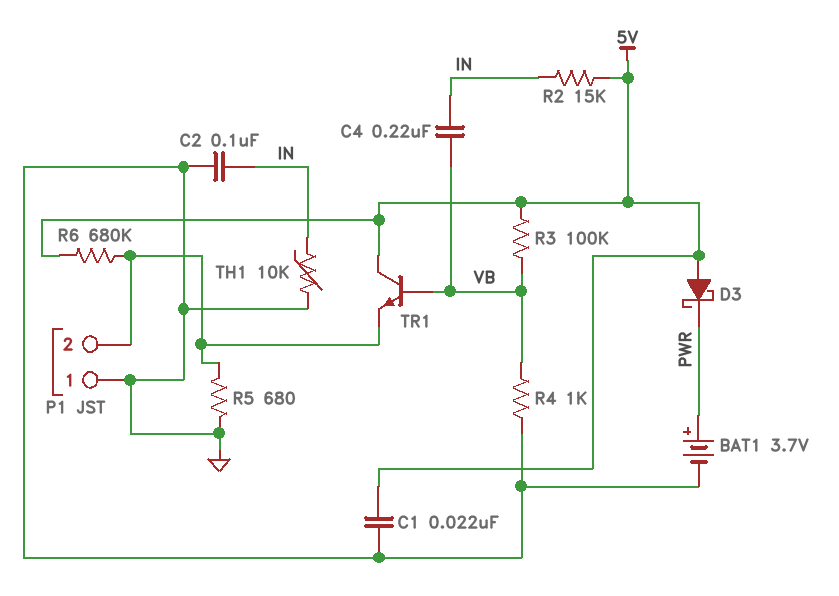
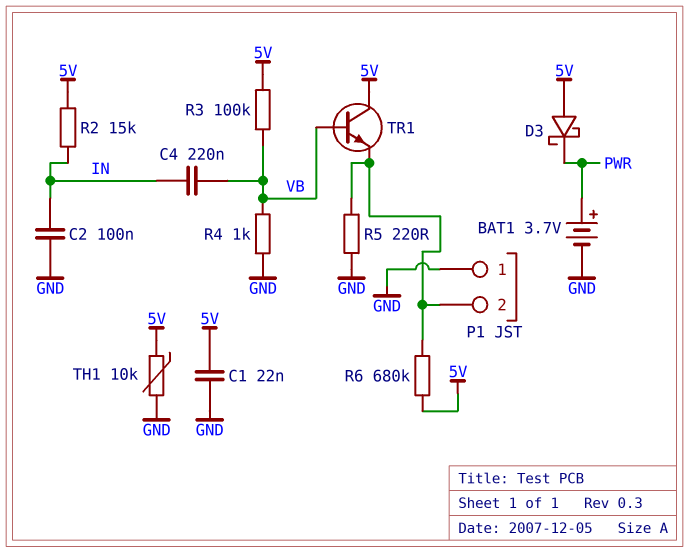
R5: 680 (GND, P1/2) -> 220 (GND, P1/2)
TH1: 10k (GND, IN) -> 10k (5V, GND)

